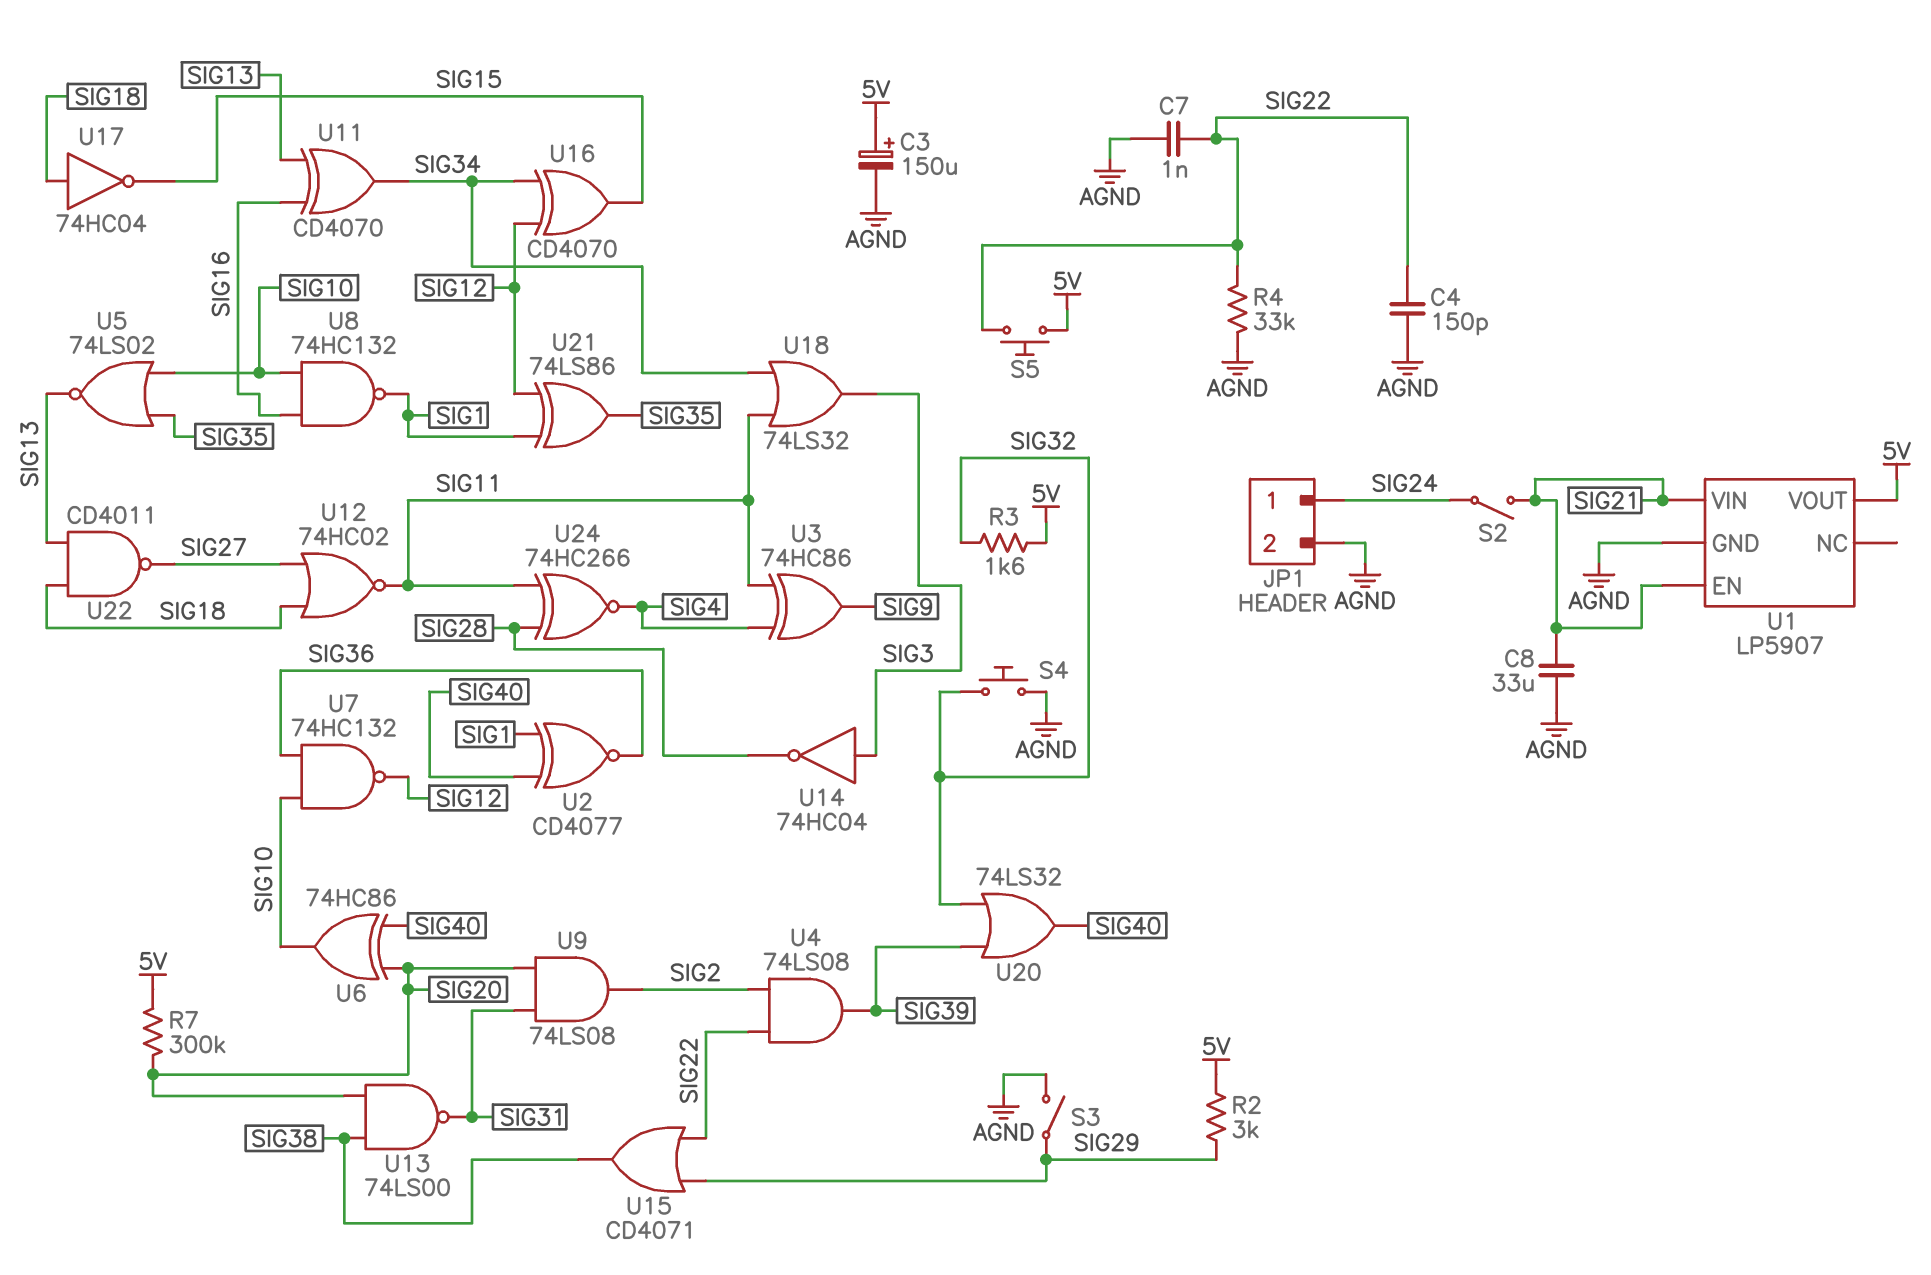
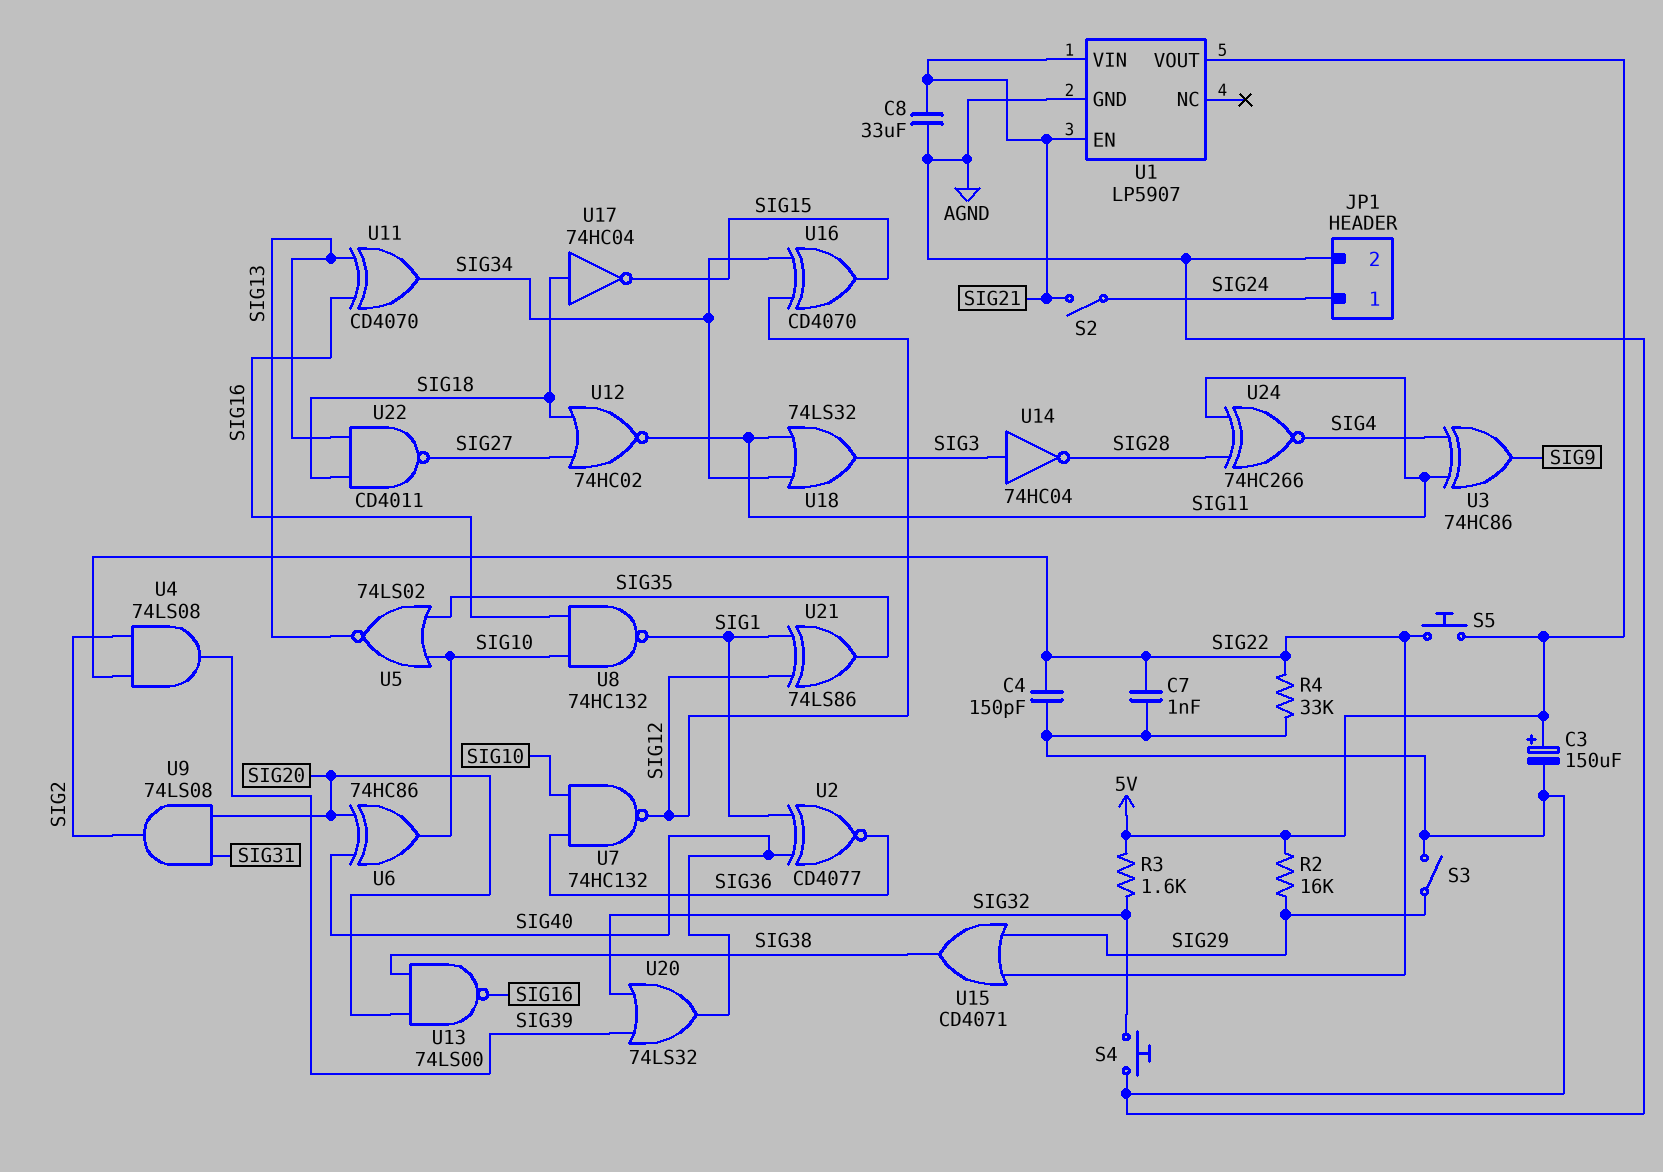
R2: 3k (5V, SIG29) -> 16k (5V, SIG29)
R7: 300k (5V, SIG20) -> none
U13: NAND 74LS00 (in SIG20, in SIG38, out SIG31) -> NAND 74LS00 (in SIG20, in SIG38, out SIG16)

